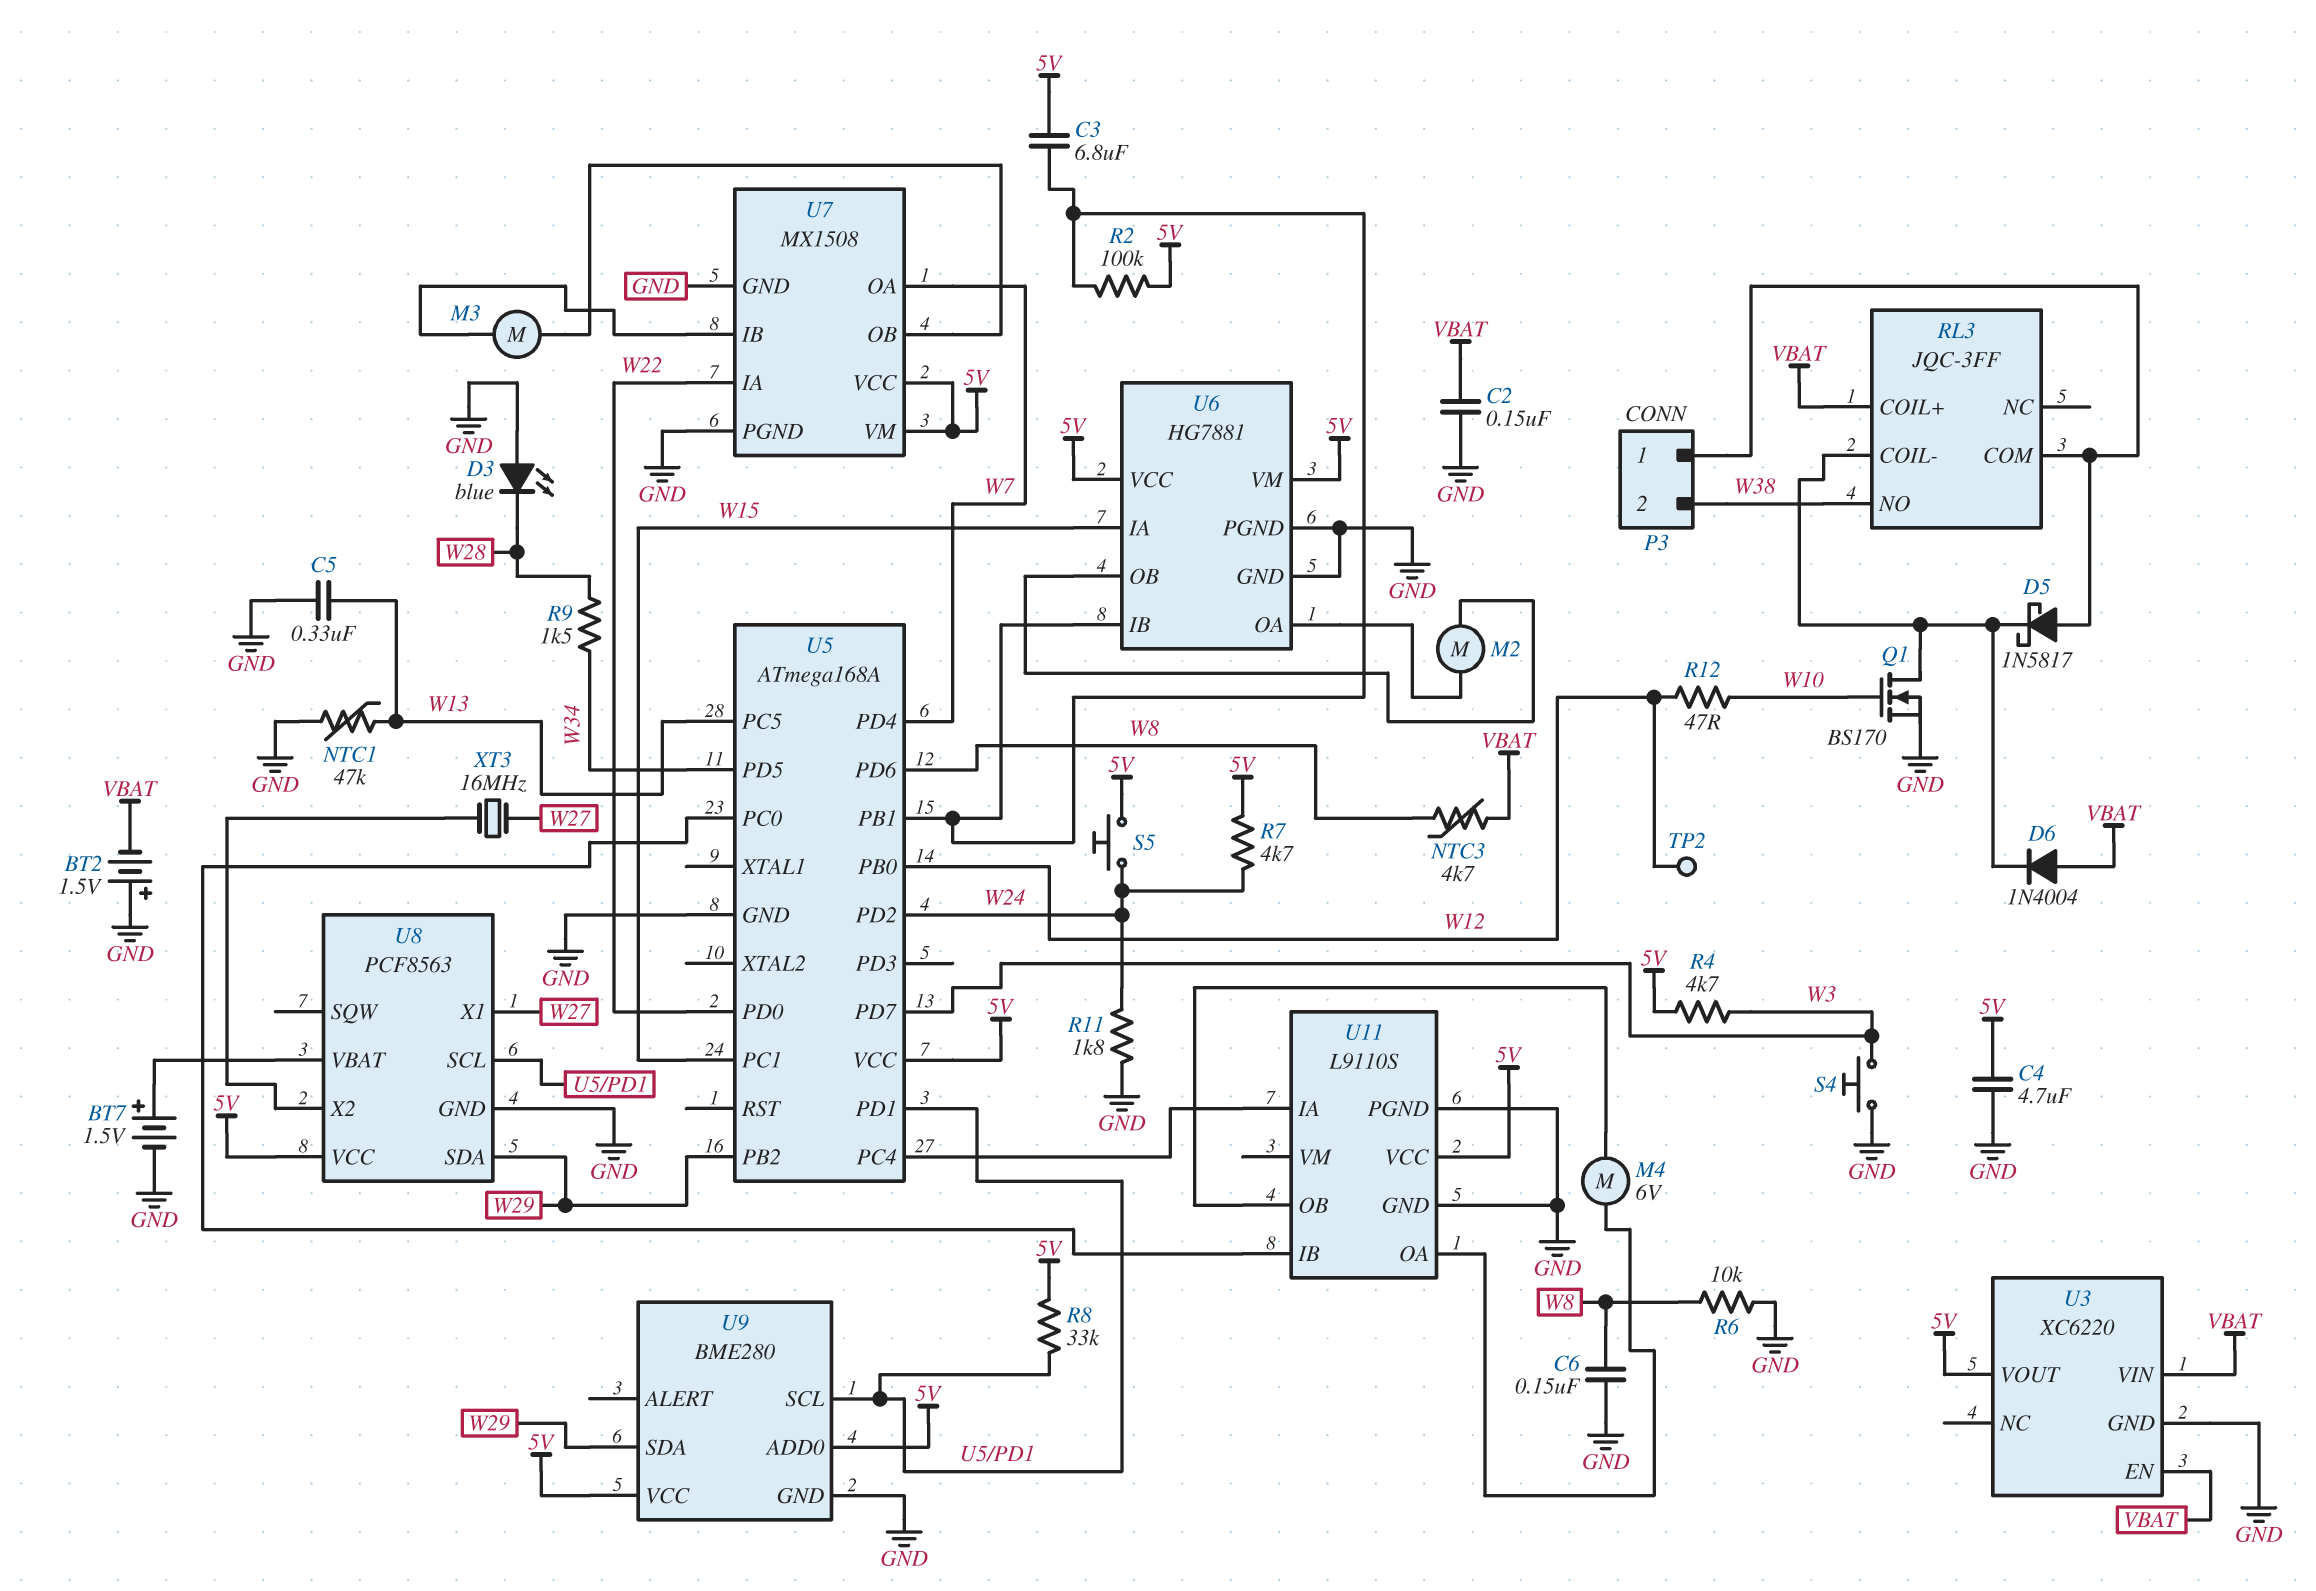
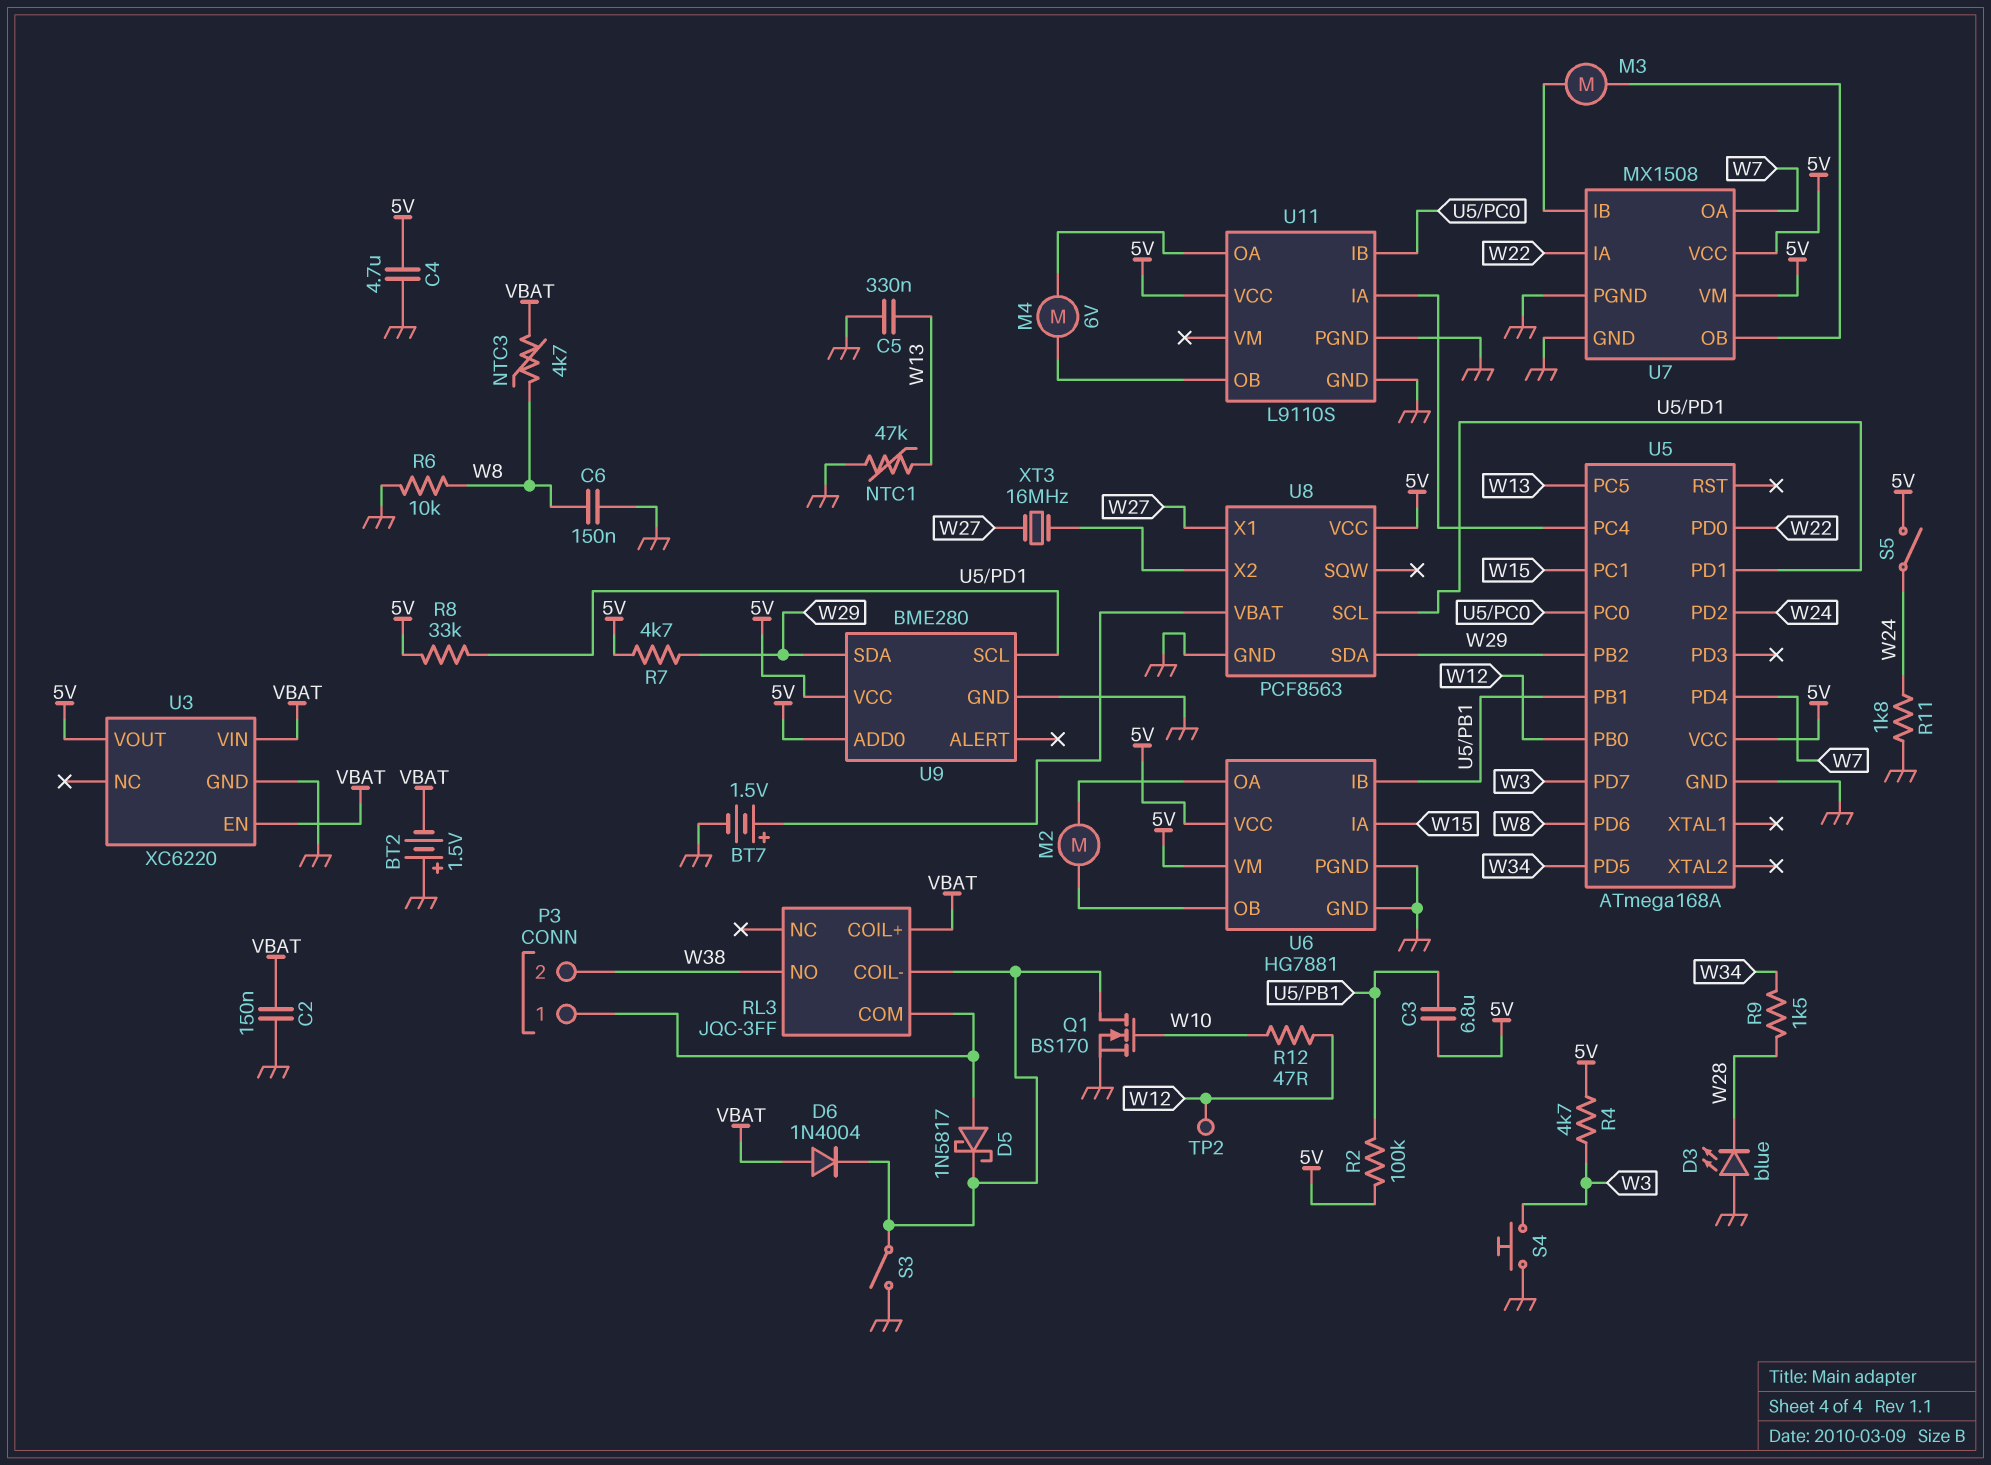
R7: 4.7k (5V, W24) -> 4.7k (5V, W29)
S3: none -> switch (GND, RL3/COIL-)
S5: button (5V, W24) -> switch (5V, W24)

